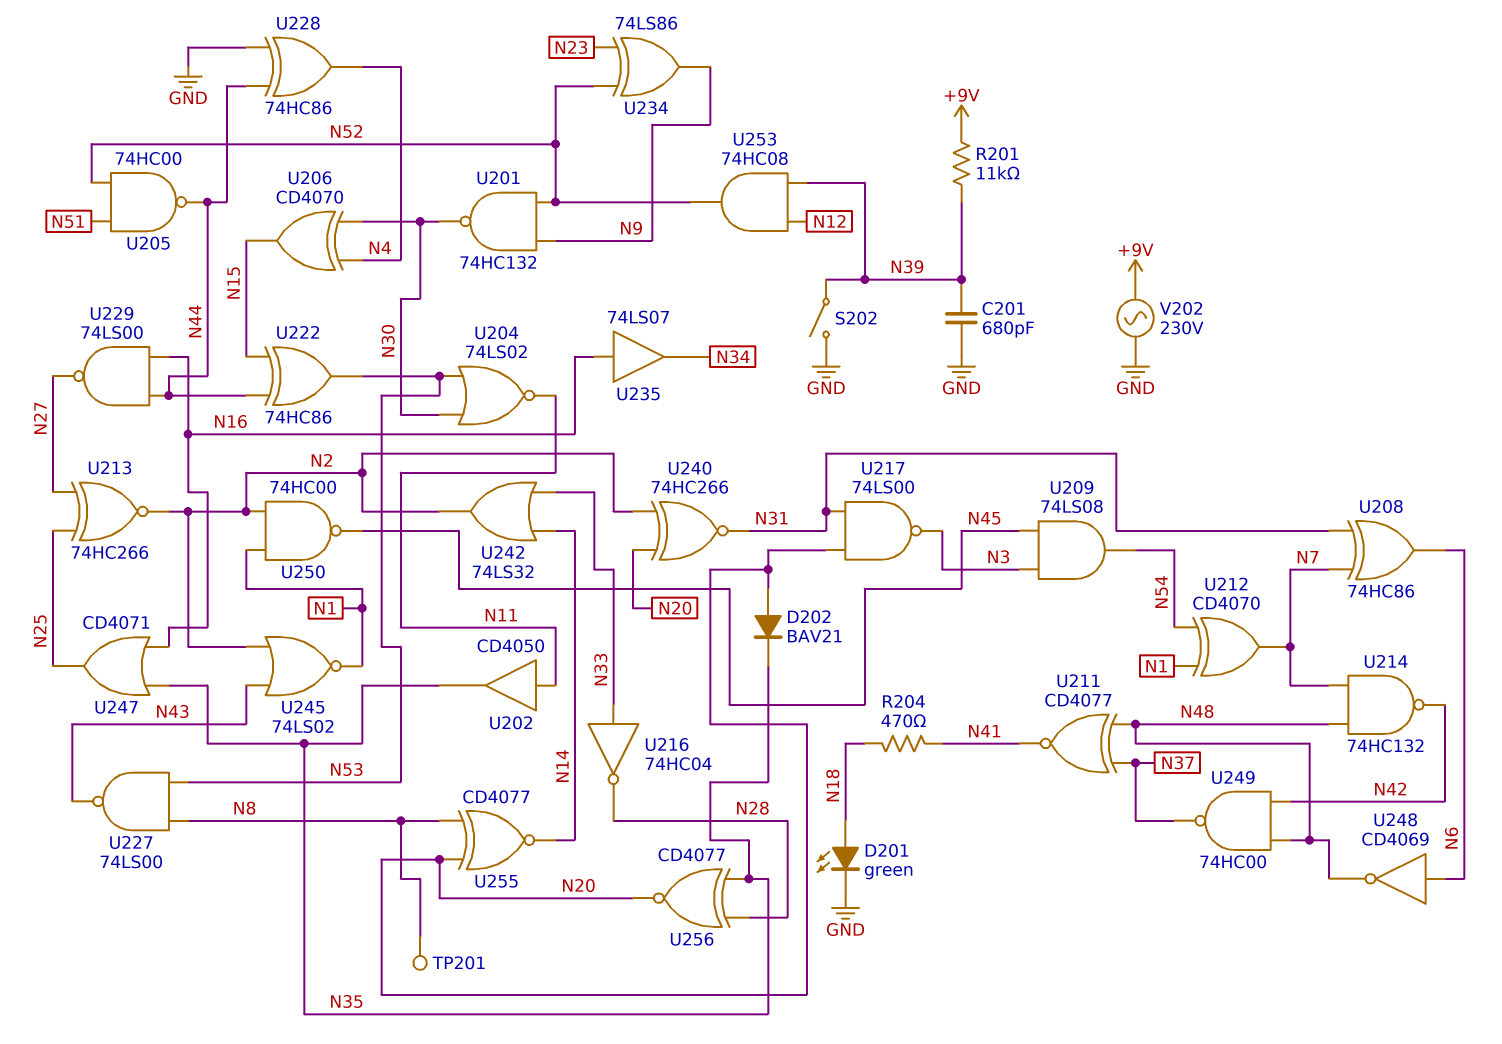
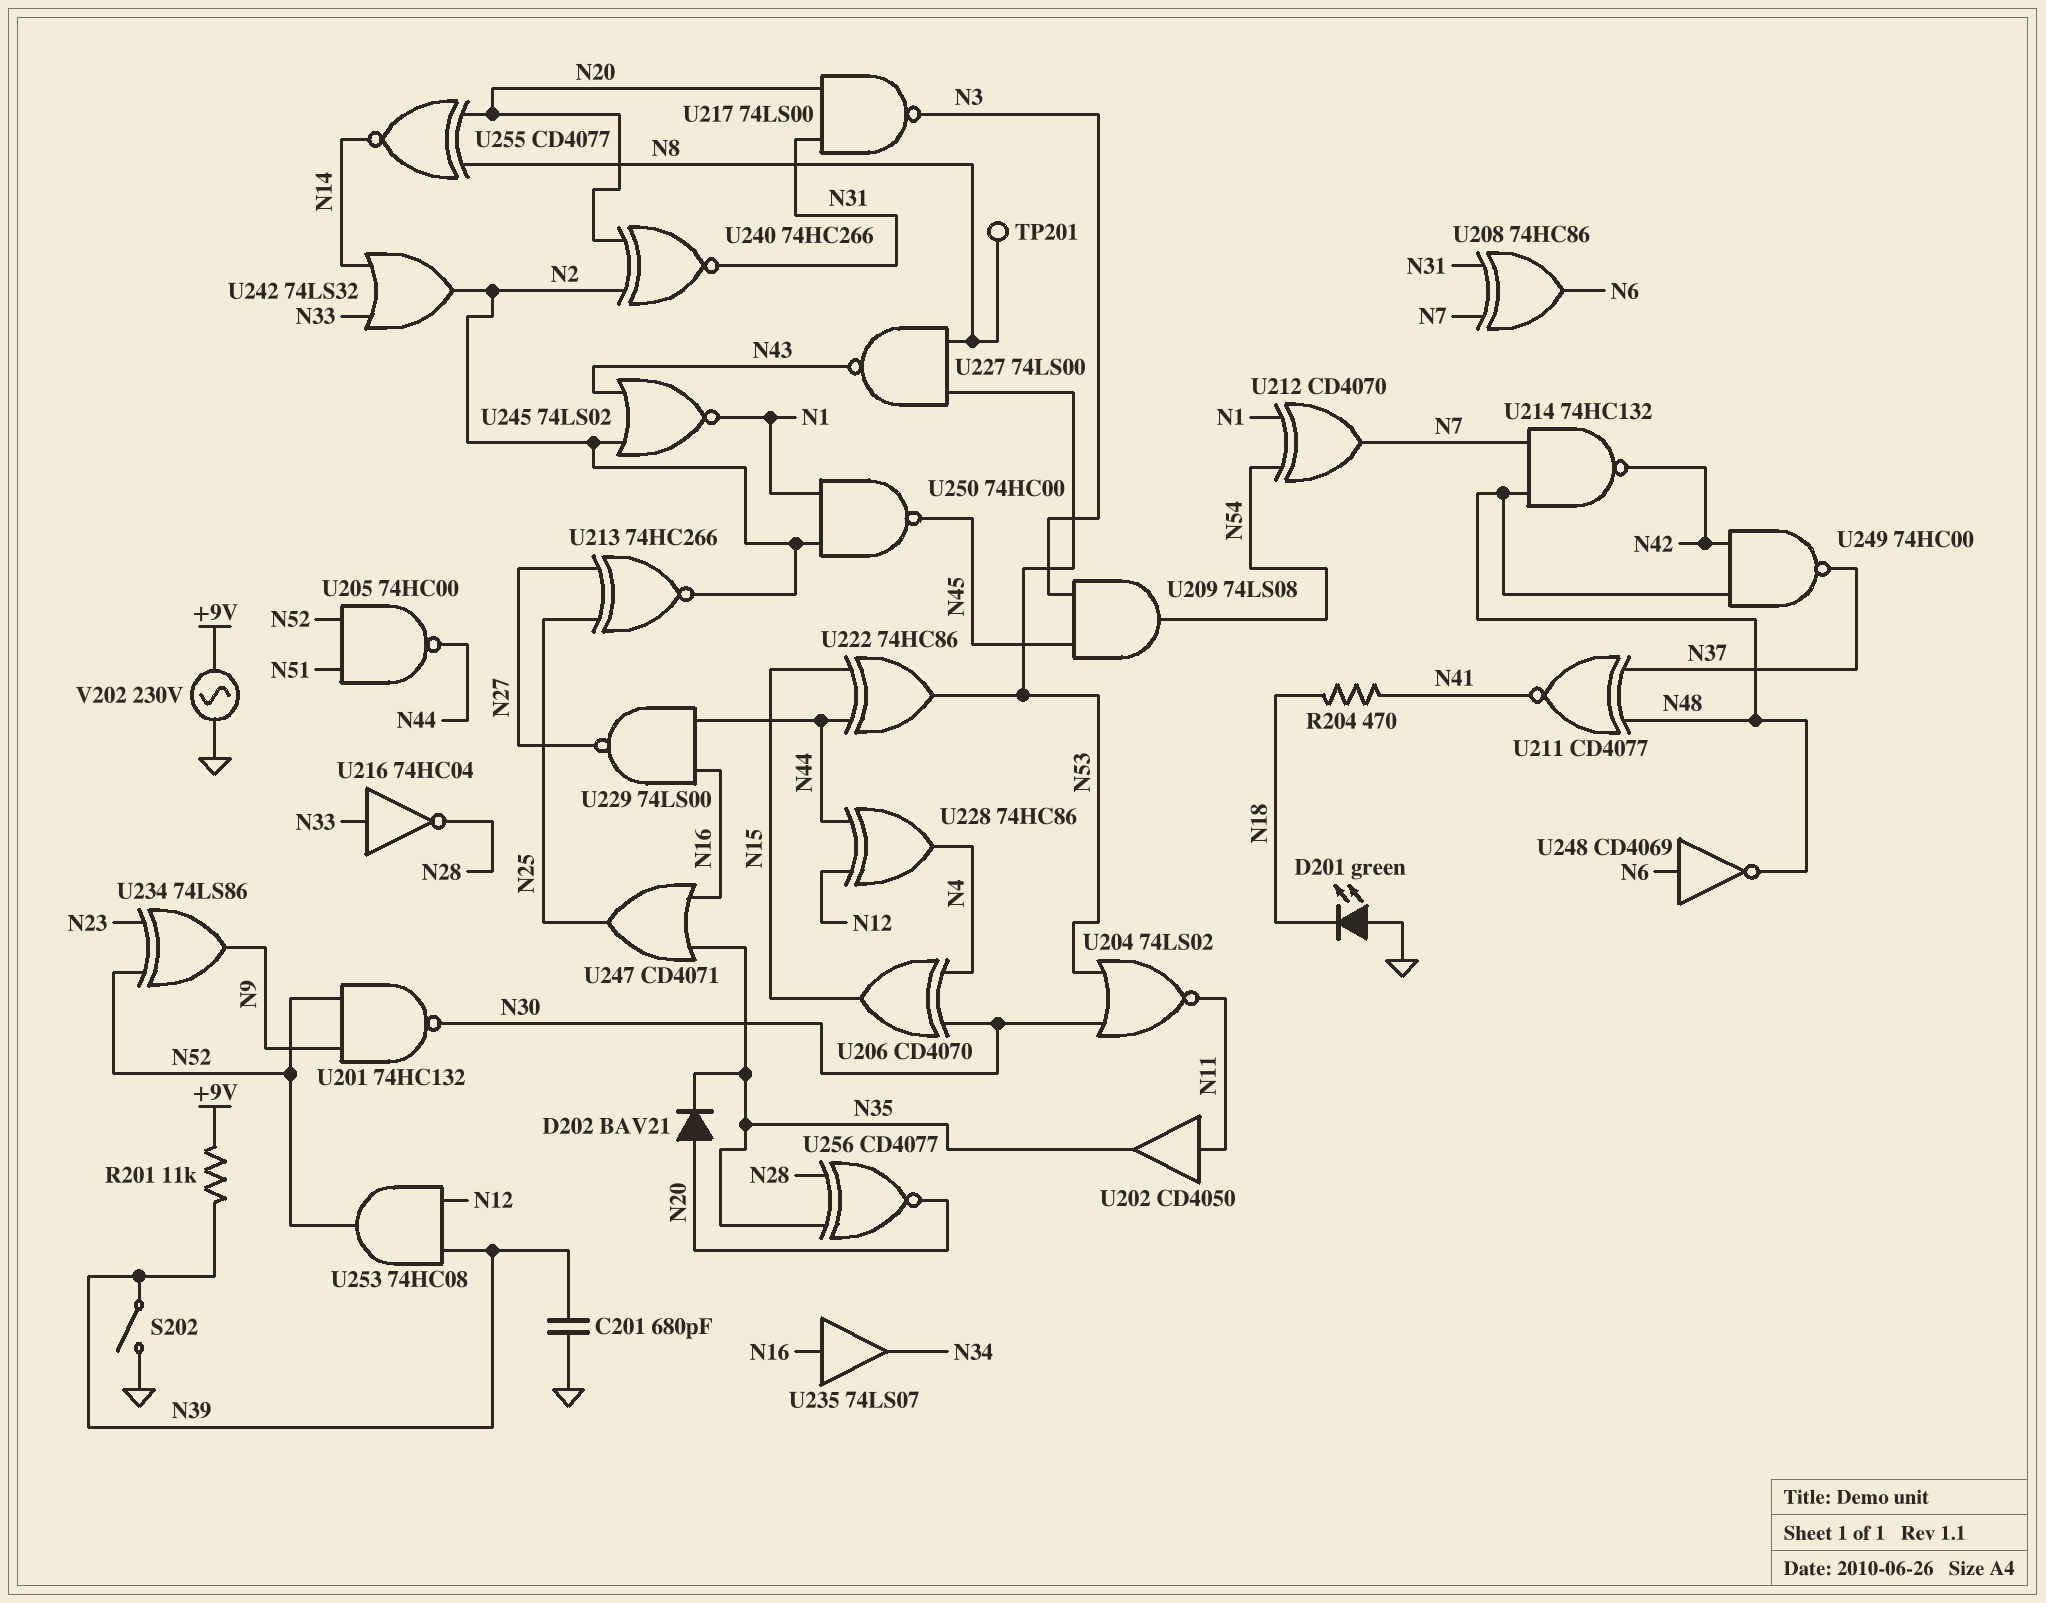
D201: LED green (A N18, K GND) -> LED green (A GND, K N18)
U228: XOR 74HC86 (in GND, in N44, out N4) -> XOR 74HC86 (in N12, in N44, out N4)

